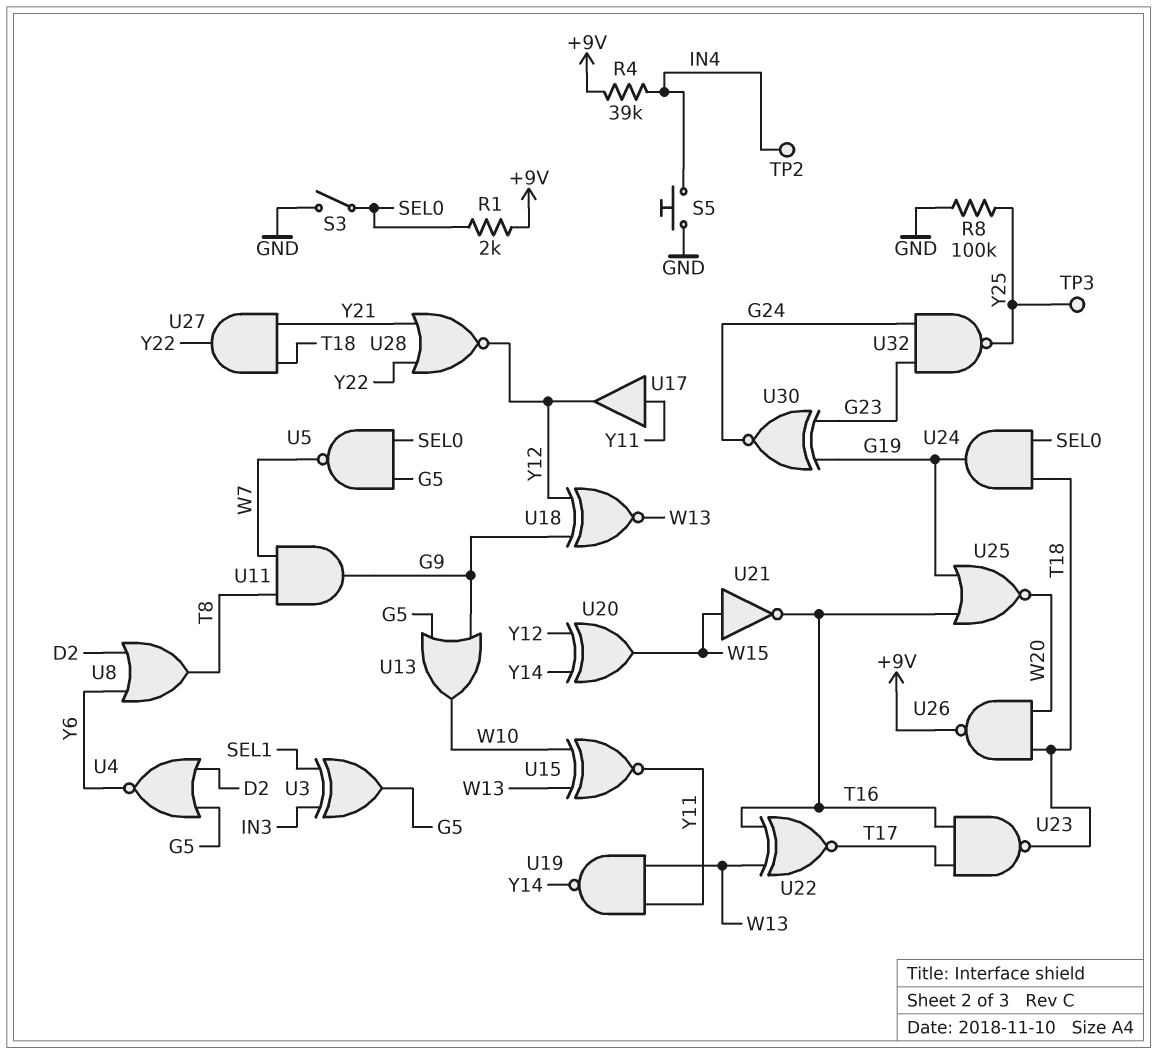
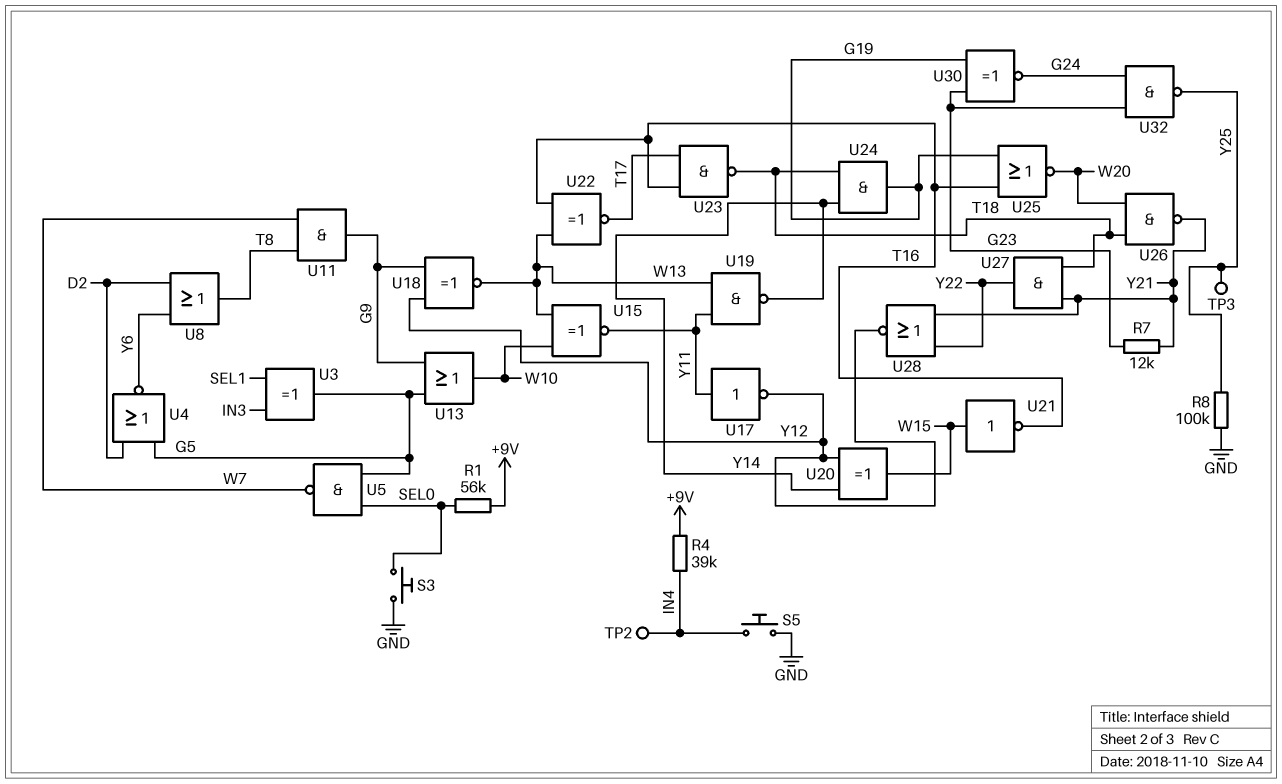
R1: 2k (+9V, SEL0) -> 56k (+9V, SEL0)
R7: none -> 12k (G23, Y21)
S3: switch (GND, SEL0) -> button (GND, SEL0)
U17: buffer (in Y11, out Y12) -> NOT (in Y11, out Y12)
U24: AND (in SEL0, in T18, out G19) -> AND (in T18, in Y14, out G19)
U26: NAND (in T18, in W20, out +9V) -> NAND (in T18, in W20, out Y21)

